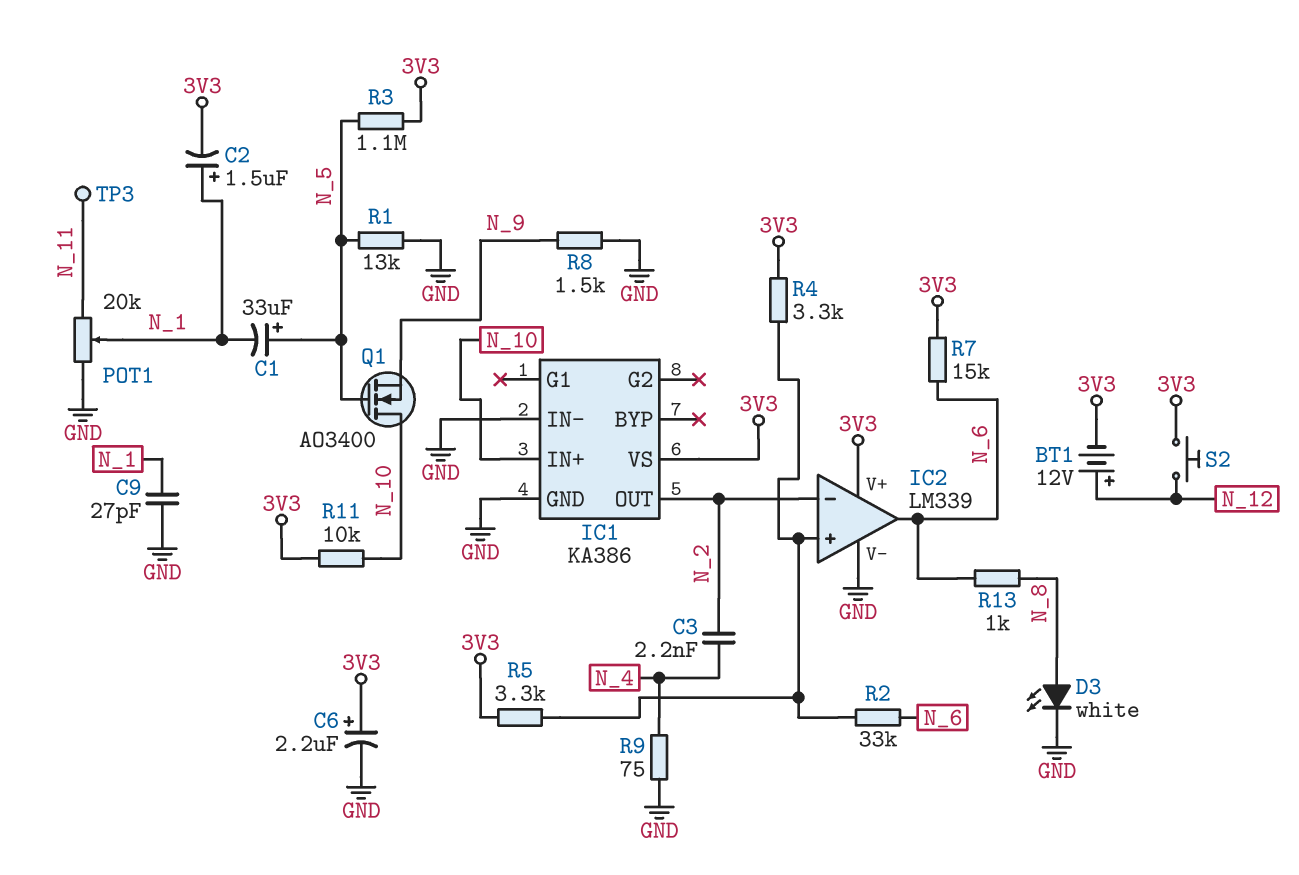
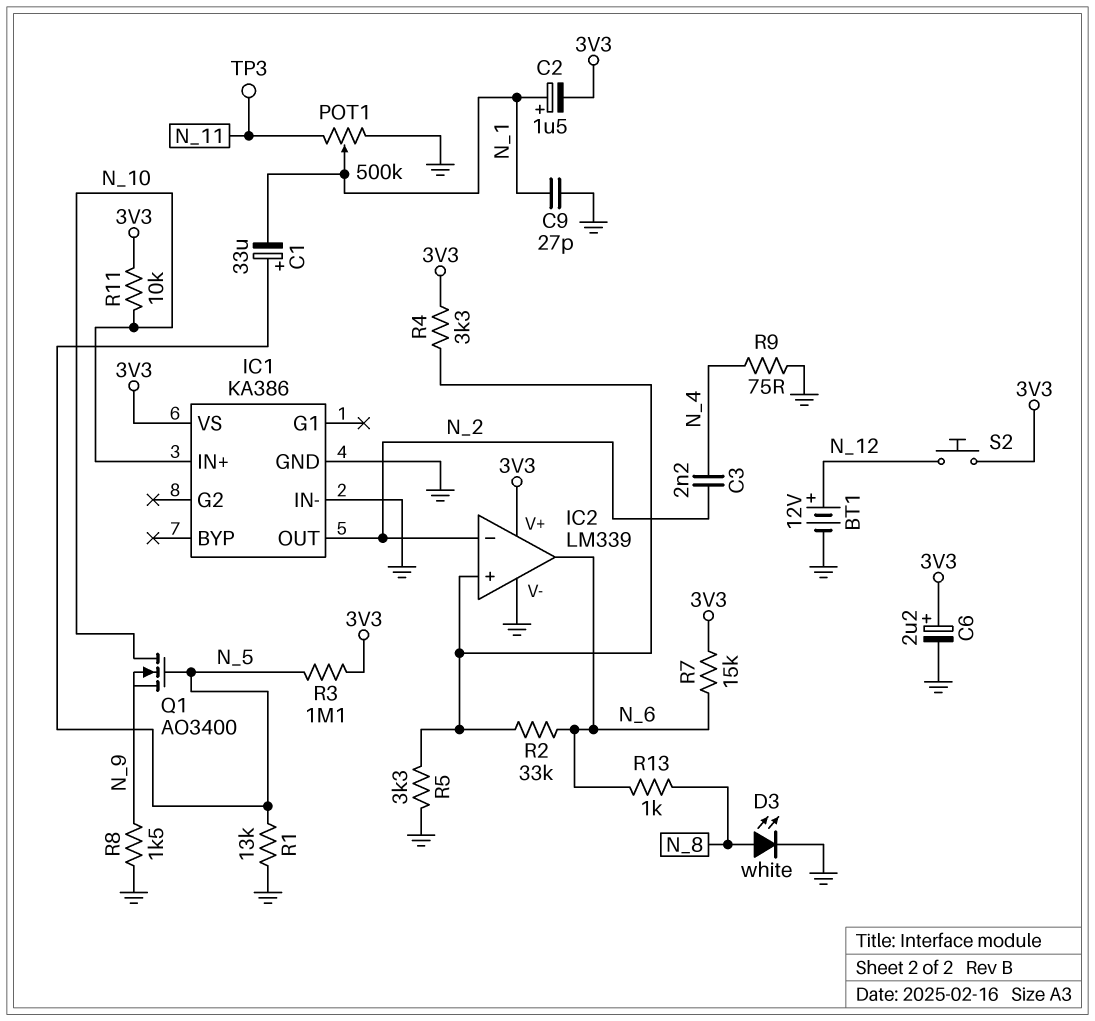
BT1: 12V (plus N_12, minus 3V3) -> 12V (plus N_12, minus GND)
POT1: 20k (GND, N_11, wiper N_1) -> 500k (GND, N_11, wiper N_1)
R5: 3.3k (3V3, IC2/in+) -> 3.3k (GND, IC2/in+)

